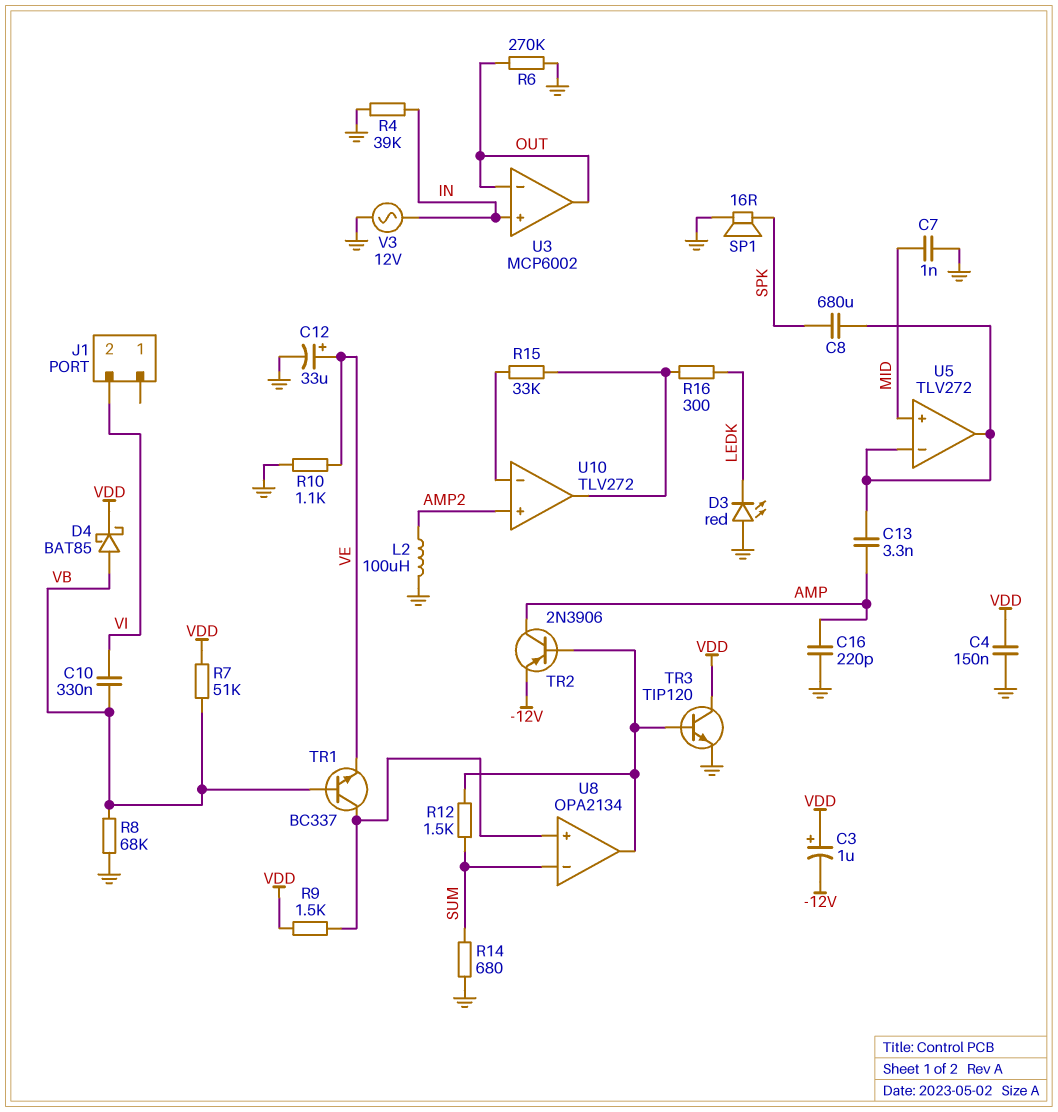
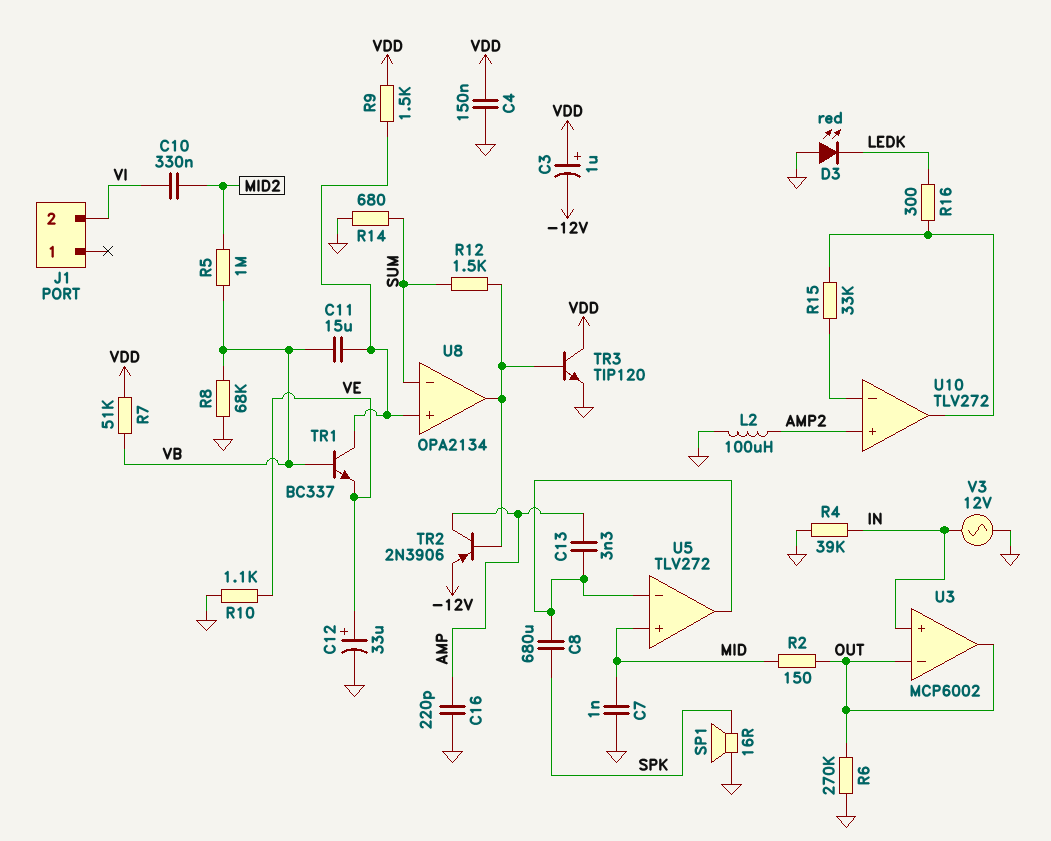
C10: 330nF (VB, VI) -> 330nF (MID2, VI)
C11: none -> 15uF (U8/in+, VB)
D4: schottky BAT85 (A VB, K VDD) -> none
R2: none -> 150 (MID, OUT)
R5: none -> 1M (MID2, VB)

